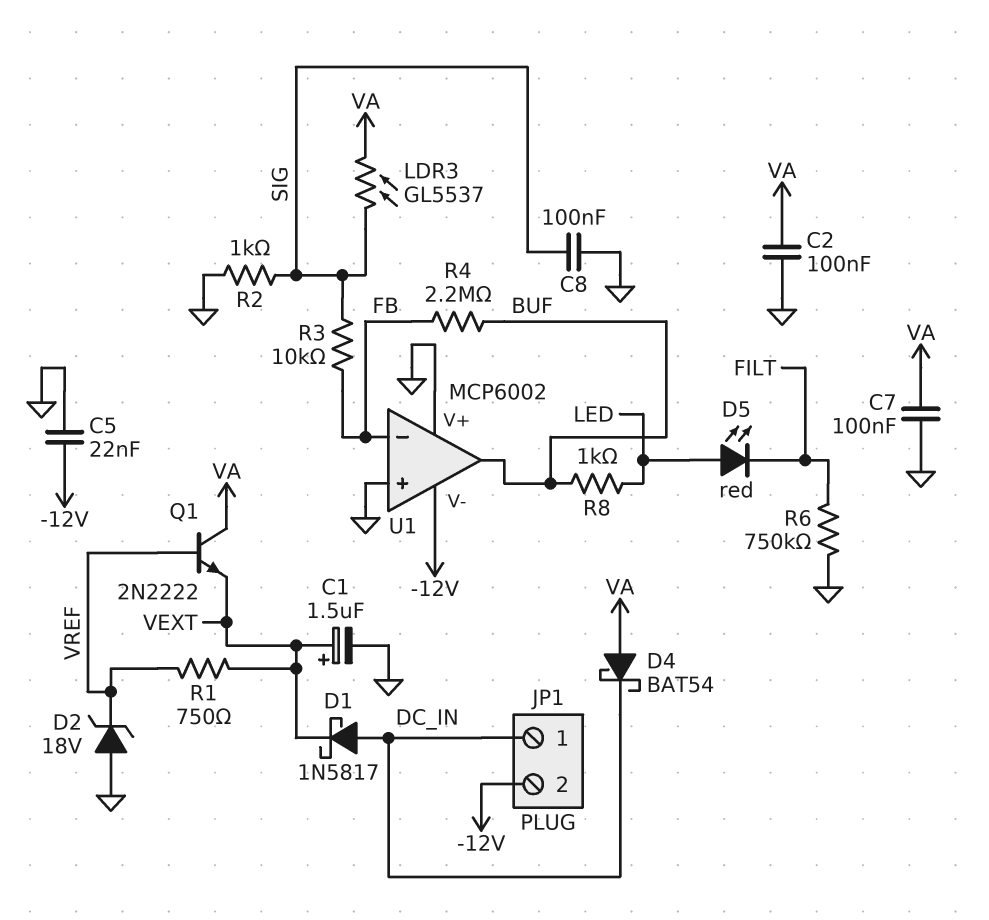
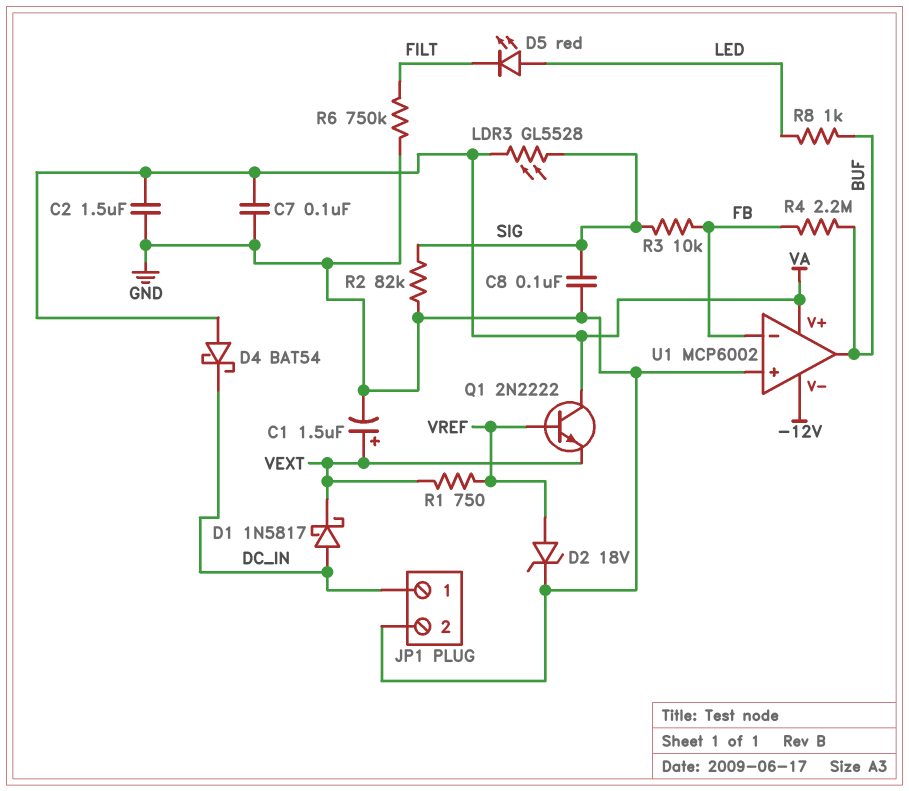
C2: 100nF (GND, VA) -> 1.5uF (GND, VA)
C5: 22nF (-12V, GND) -> none
D2: zener 18V (A GND, K VREF) -> zener 18V (A VREF, K GND)
JP1 pin 2: -12V -> GND
LDR3: GL5537 (SIG, VA) -> GL5528 (SIG, VA)
R2: 1k (GND, SIG) -> 82k (GND, SIG)
U1 pin V+: GND -> VA

